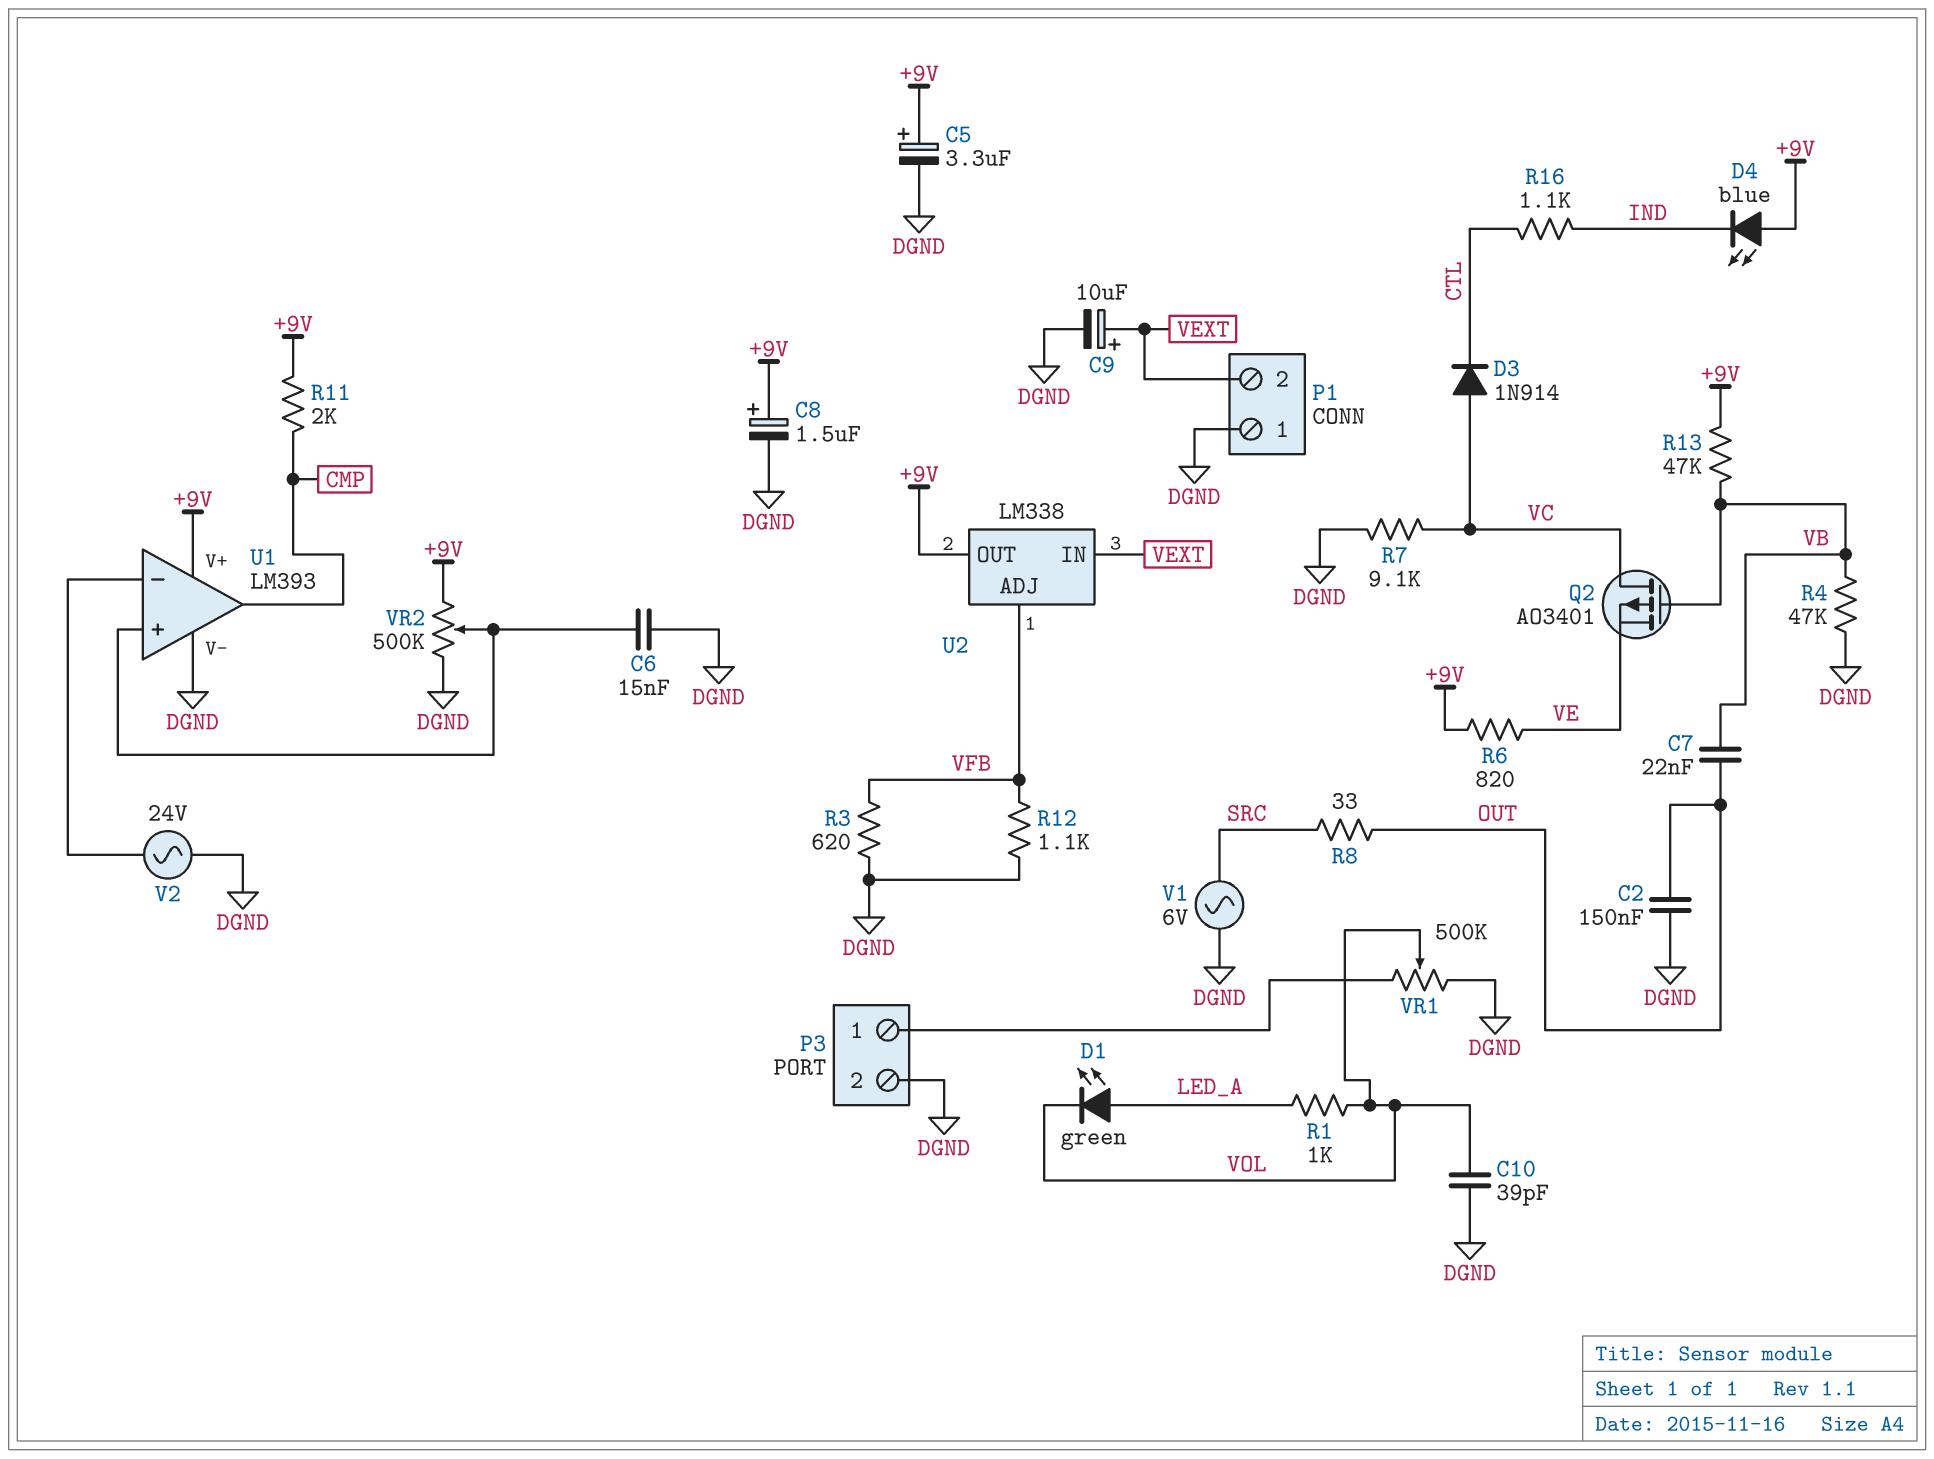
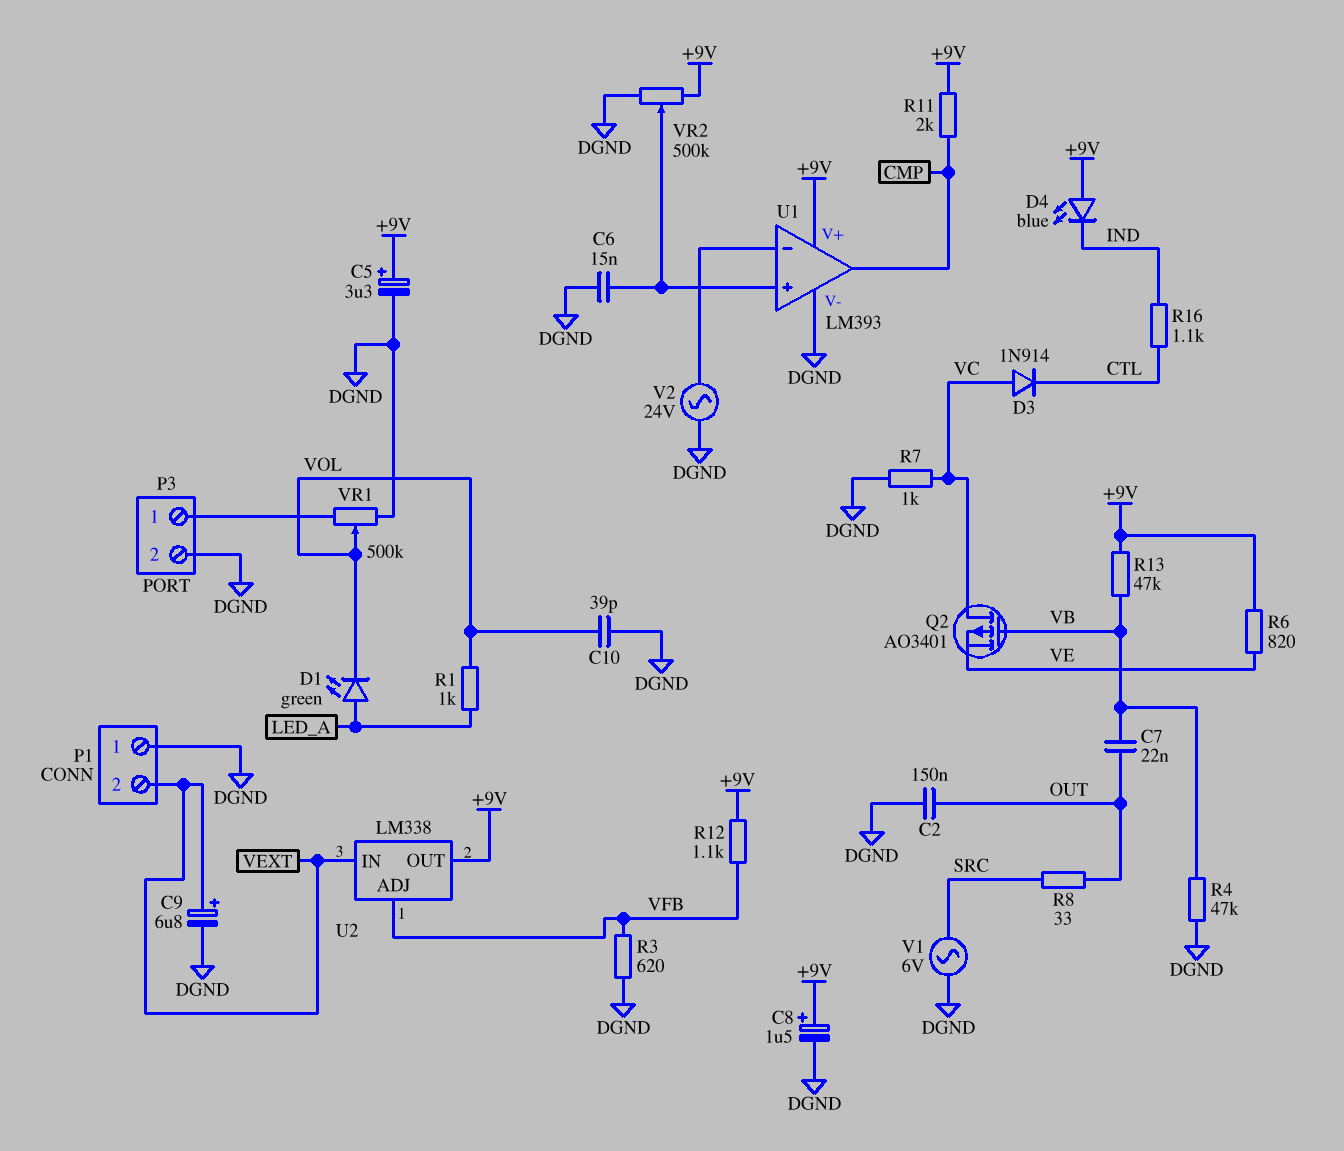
C9: 10uF (plus VEXT, minus DGND) -> 6.8uF (plus VEXT, minus DGND)
R7: 9.1k (DGND, VC) -> 1k (DGND, VC)
R12: 1.1k (DGND, VFB) -> 1.1k (+9V, VFB)

